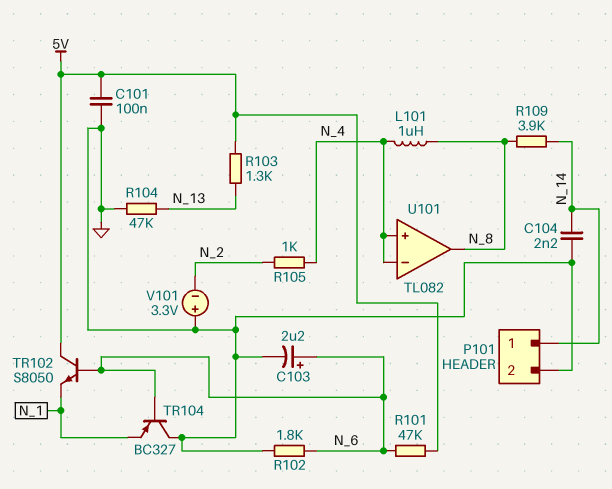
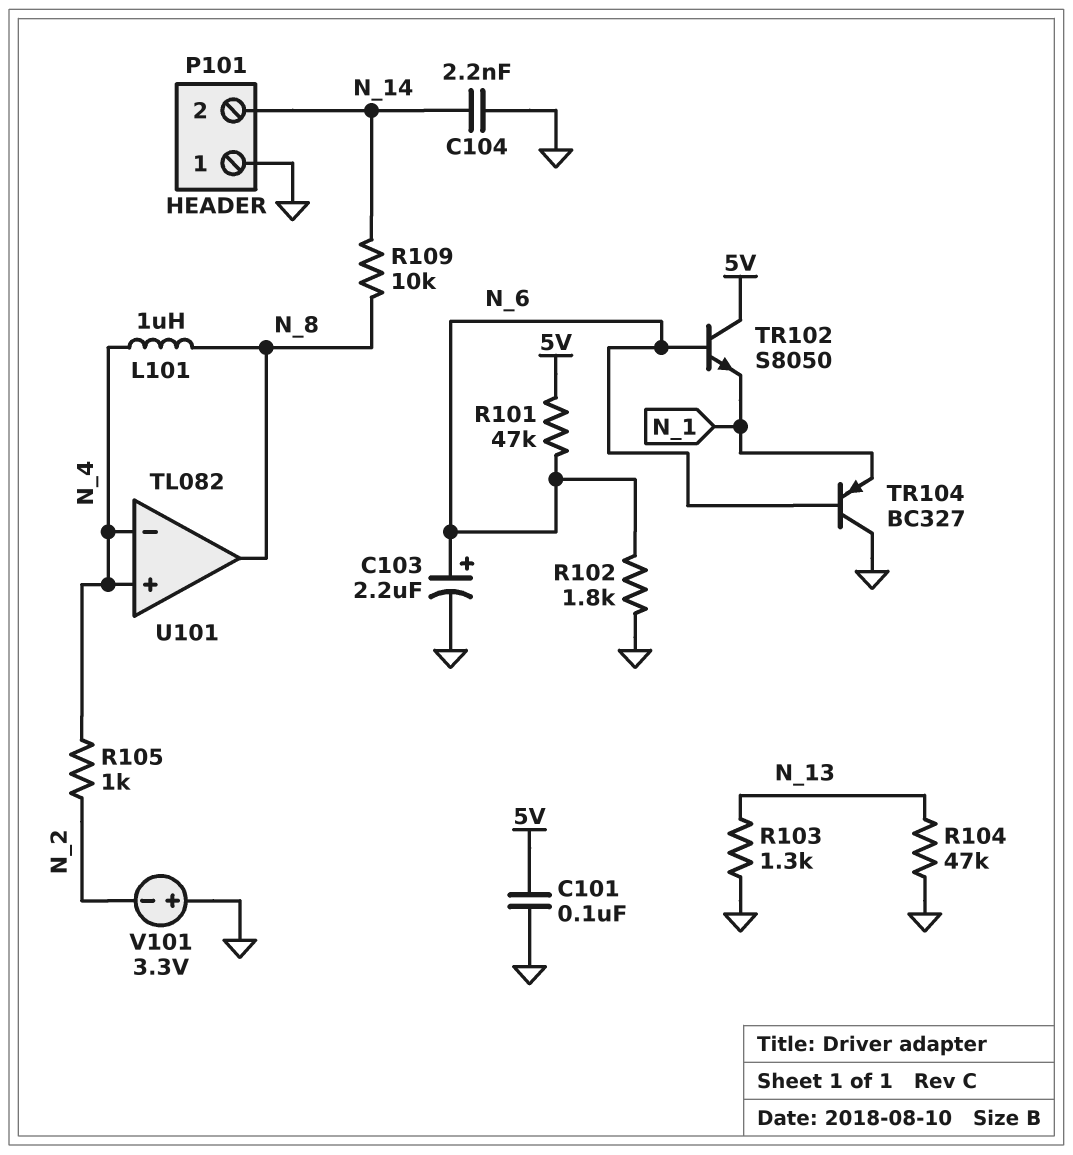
P101 pin 1: N_14 -> GND
P101 pin 2: GND -> N_14
R103: 1.3k (5V, N_13) -> 1.3k (GND, N_13)
R109: 3.9k (N_8, N_14) -> 10k (N_8, N_14)

